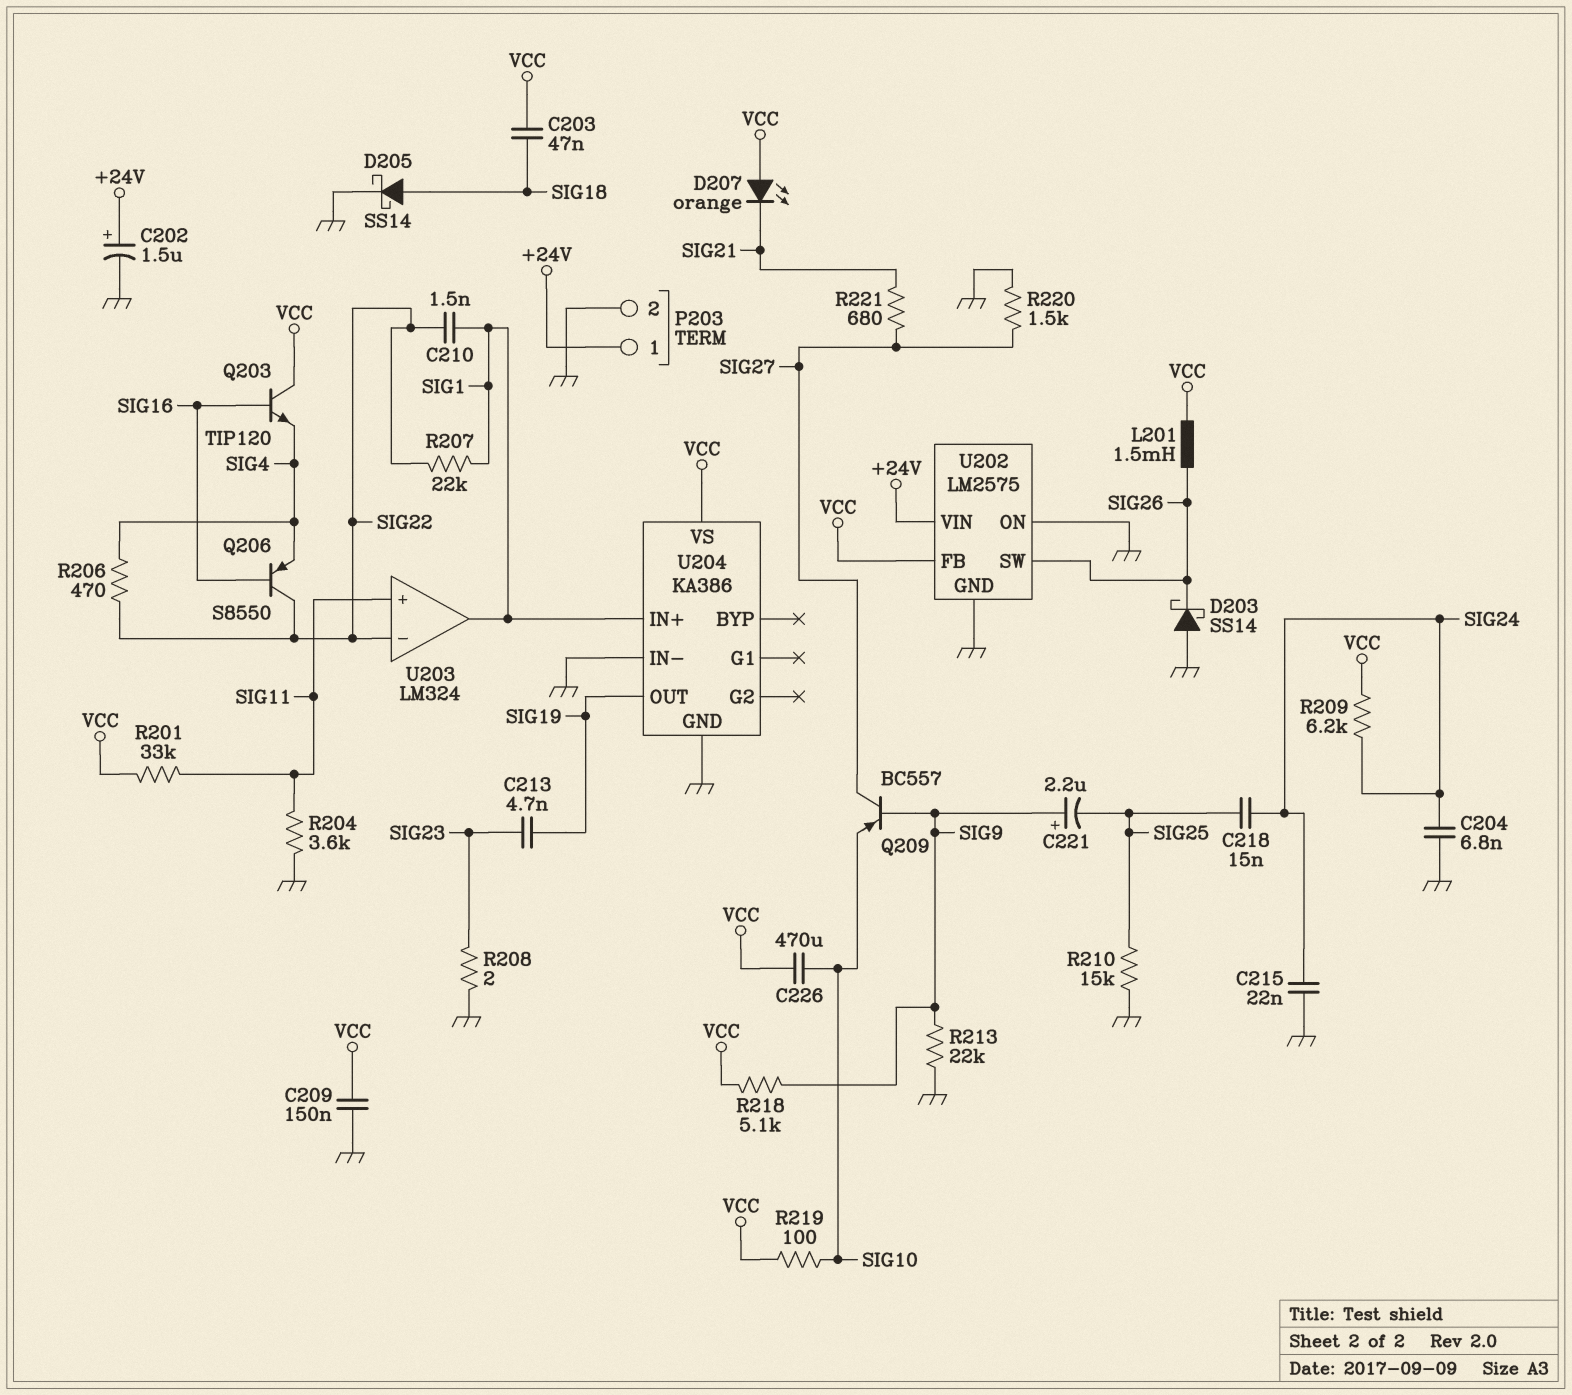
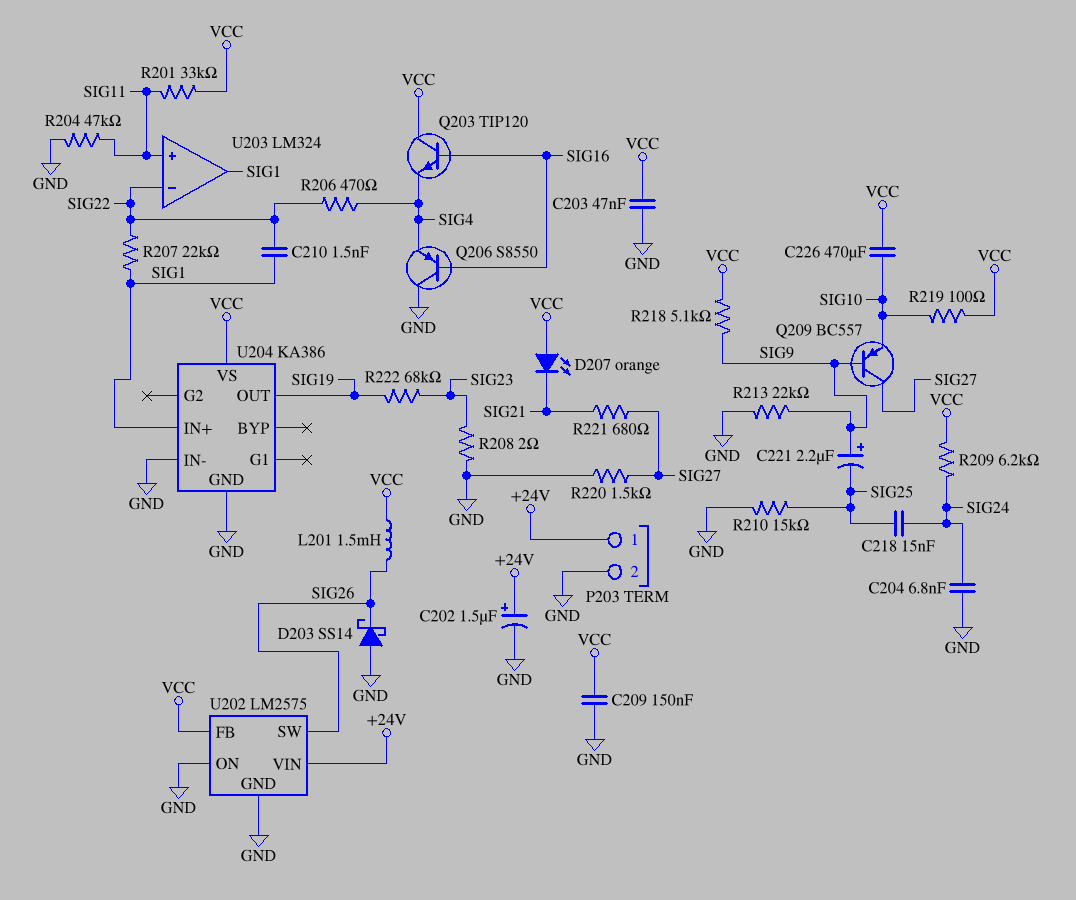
C203: 47nF (SIG18, VCC) -> 47nF (GND, VCC)
C213: 4.7nF (SIG19, SIG23) -> none
C215: 22nF (GND, SIG24) -> none
D205: schottky SS14 (A SIG18, K GND) -> none
Q206: PNP S8550 (B SIG16, C SIG22, E SIG4) -> PNP S8550 (B SIG16, C GND, E SIG4)
R204: 3.6k (GND, SIG11) -> 47k (GND, SIG11)
R222: none -> 68k (SIG19, SIG23)

